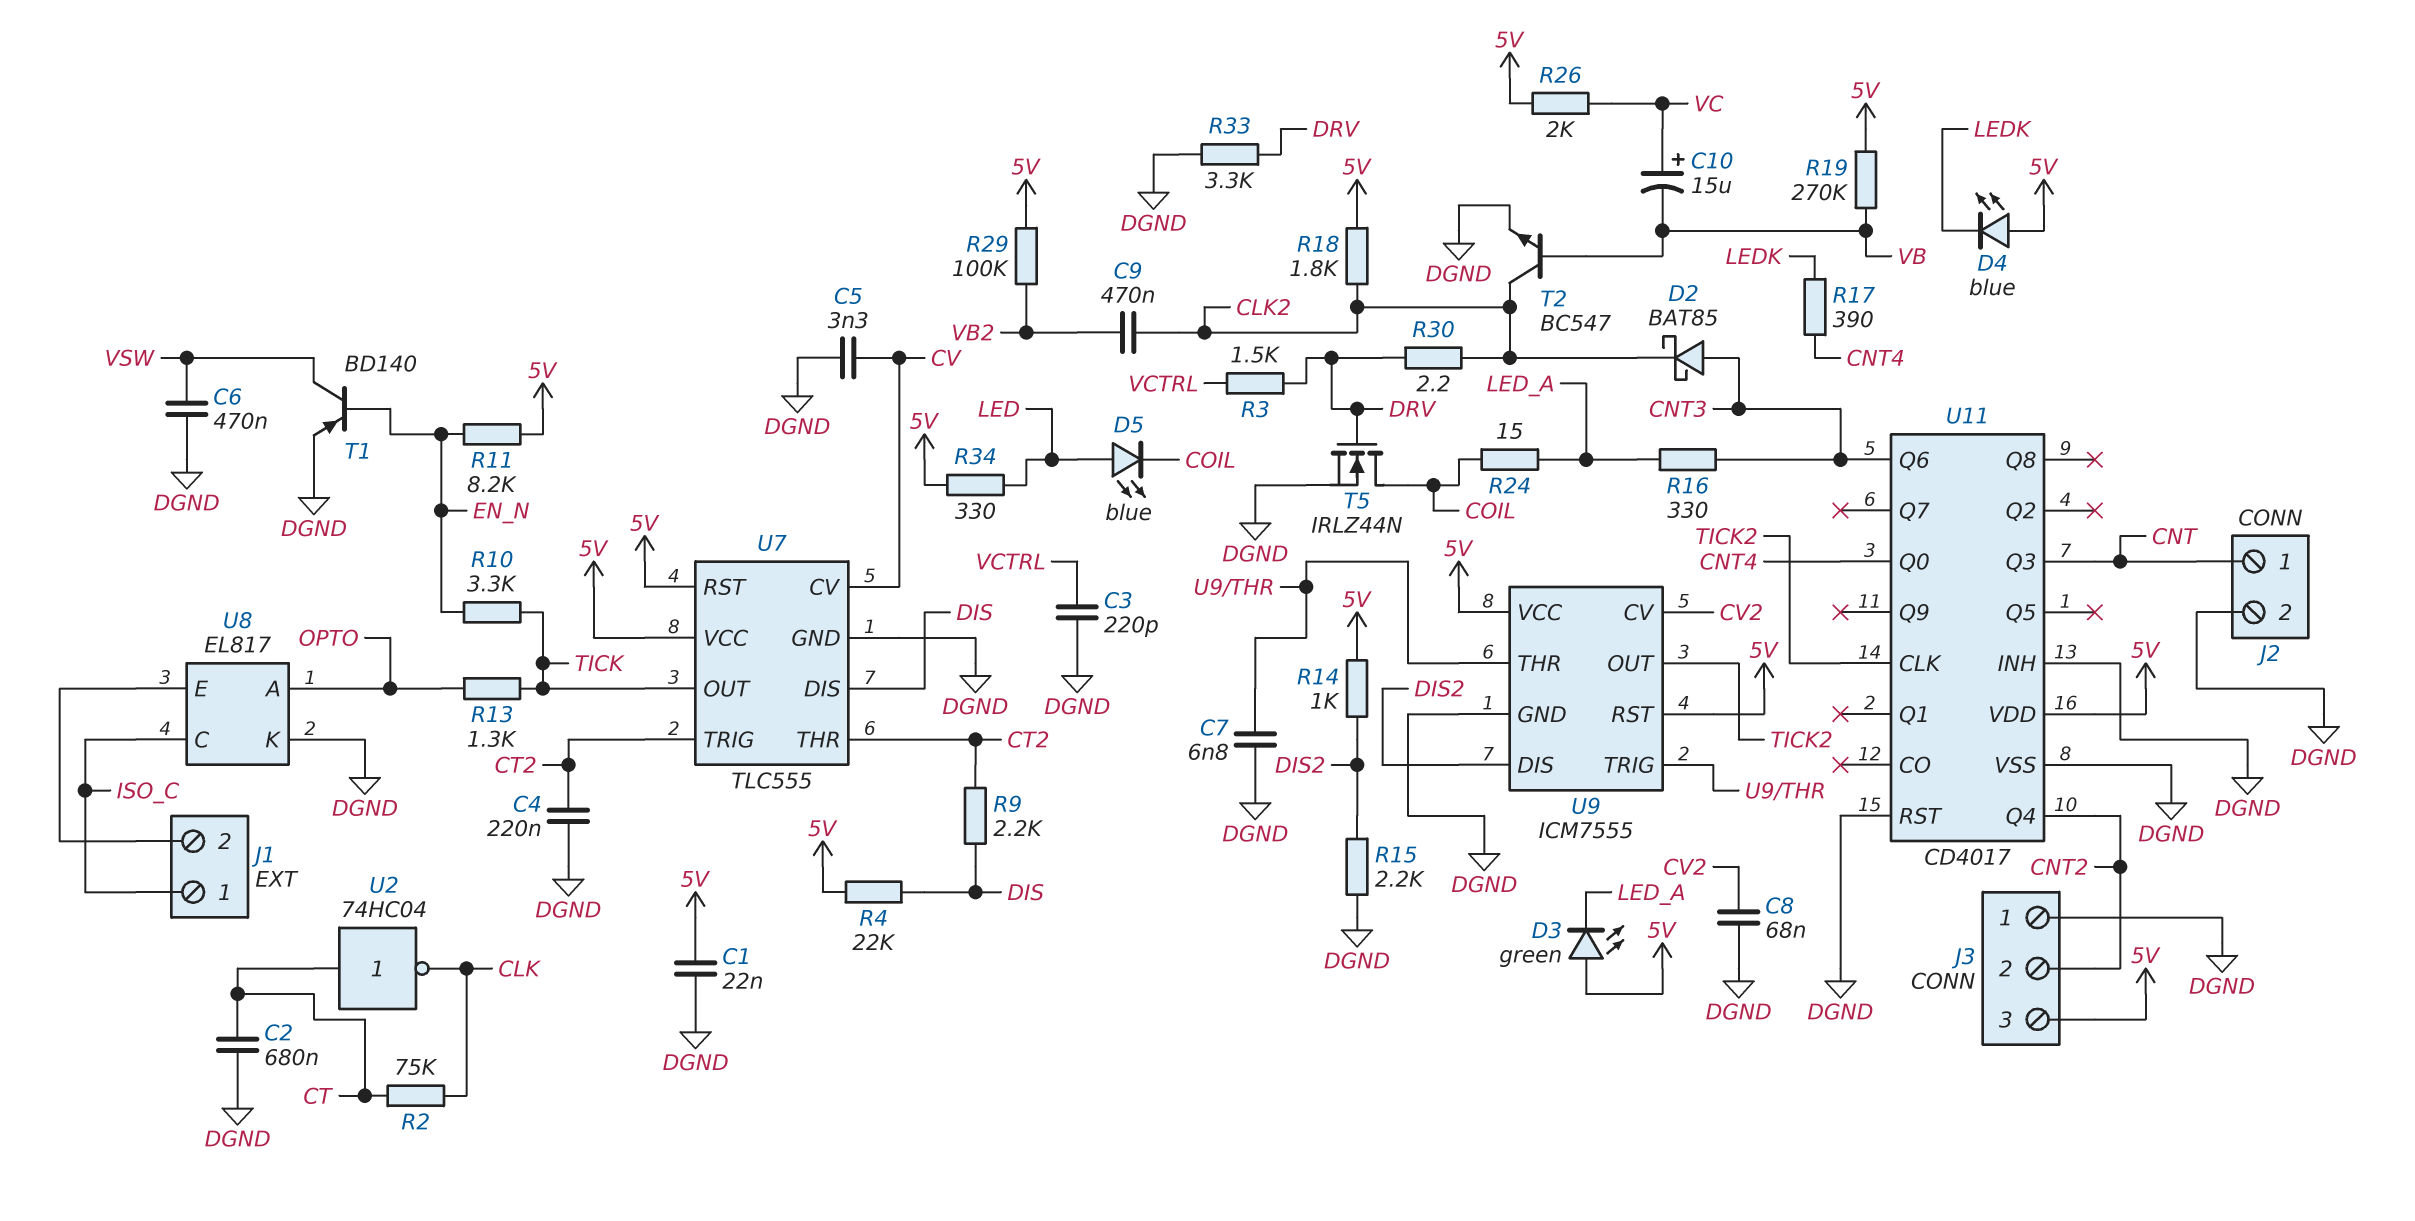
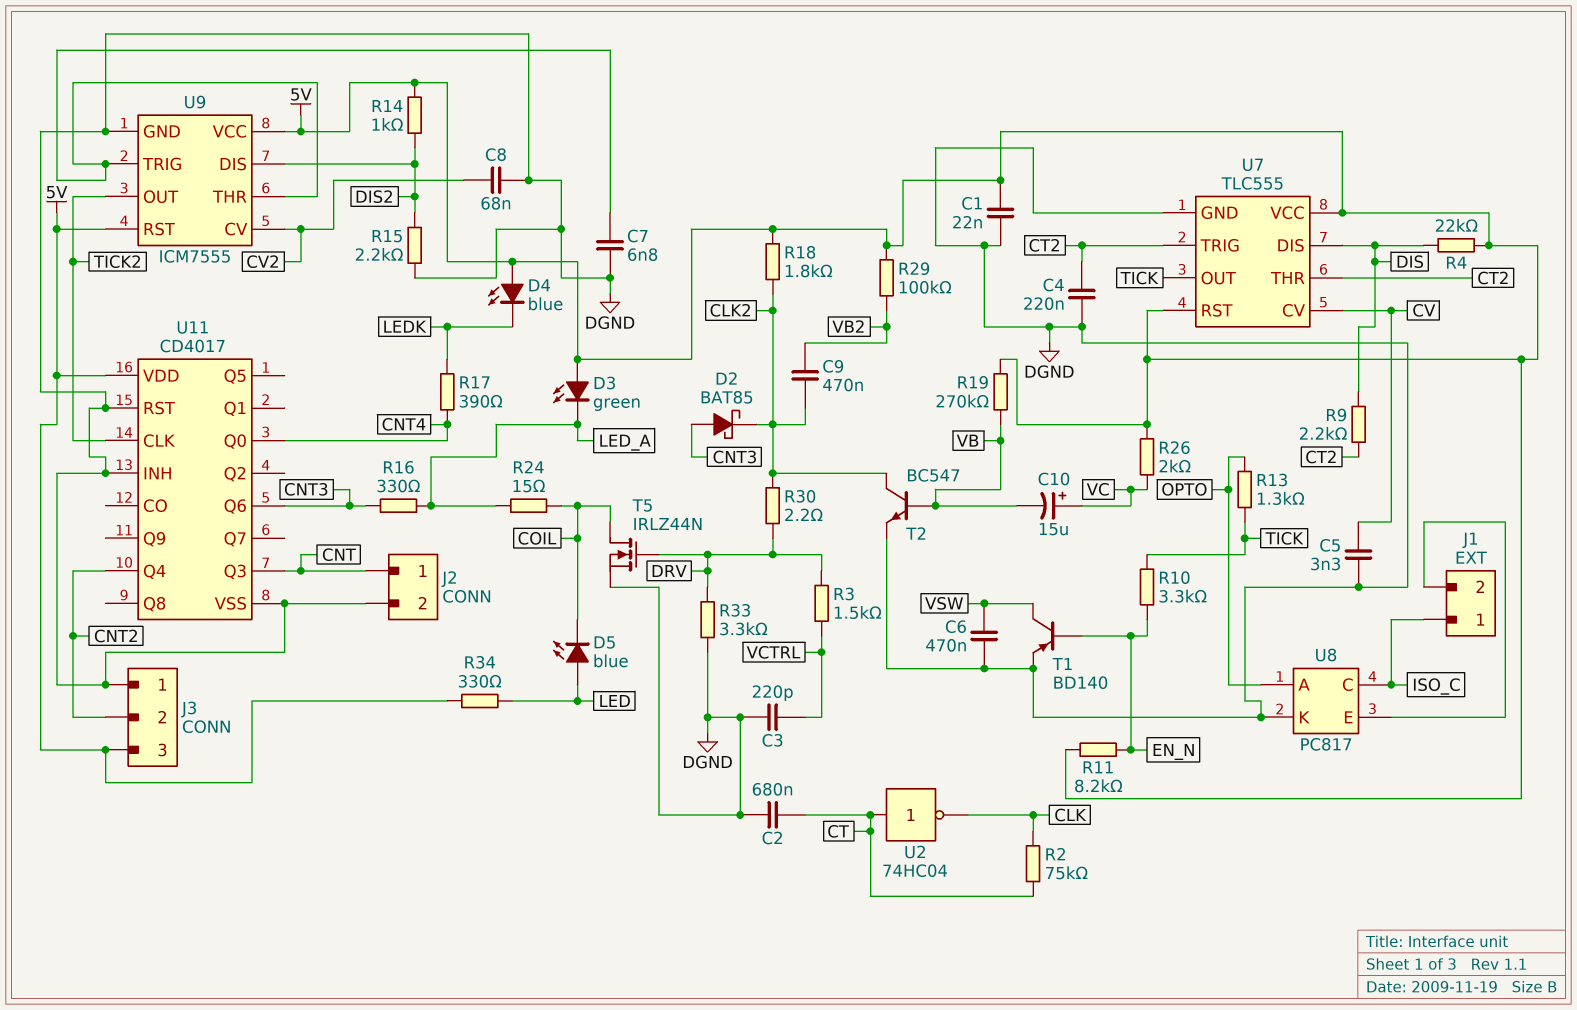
U8: EL817 -> PC817

